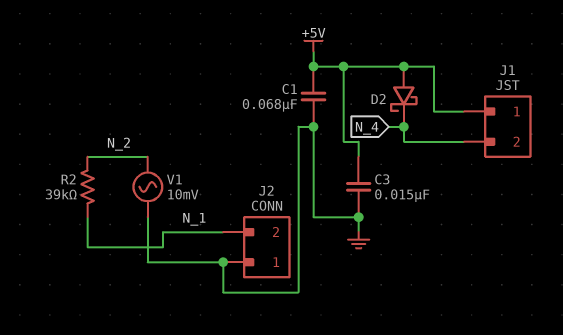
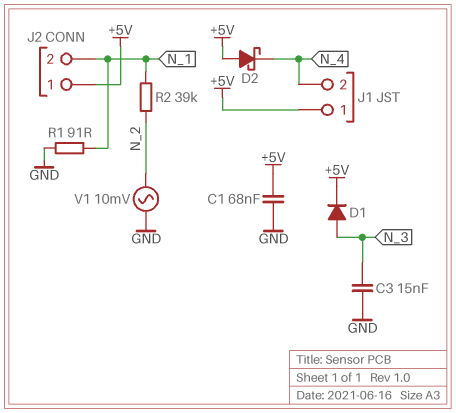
C3: 15nF (+5V, GND) -> 15nF (GND, N_3)
D1: none -> diode (A N_3, K +5V)
J2 pin 1: GND -> +5V
R1: none -> 91 (GND, N_1)

